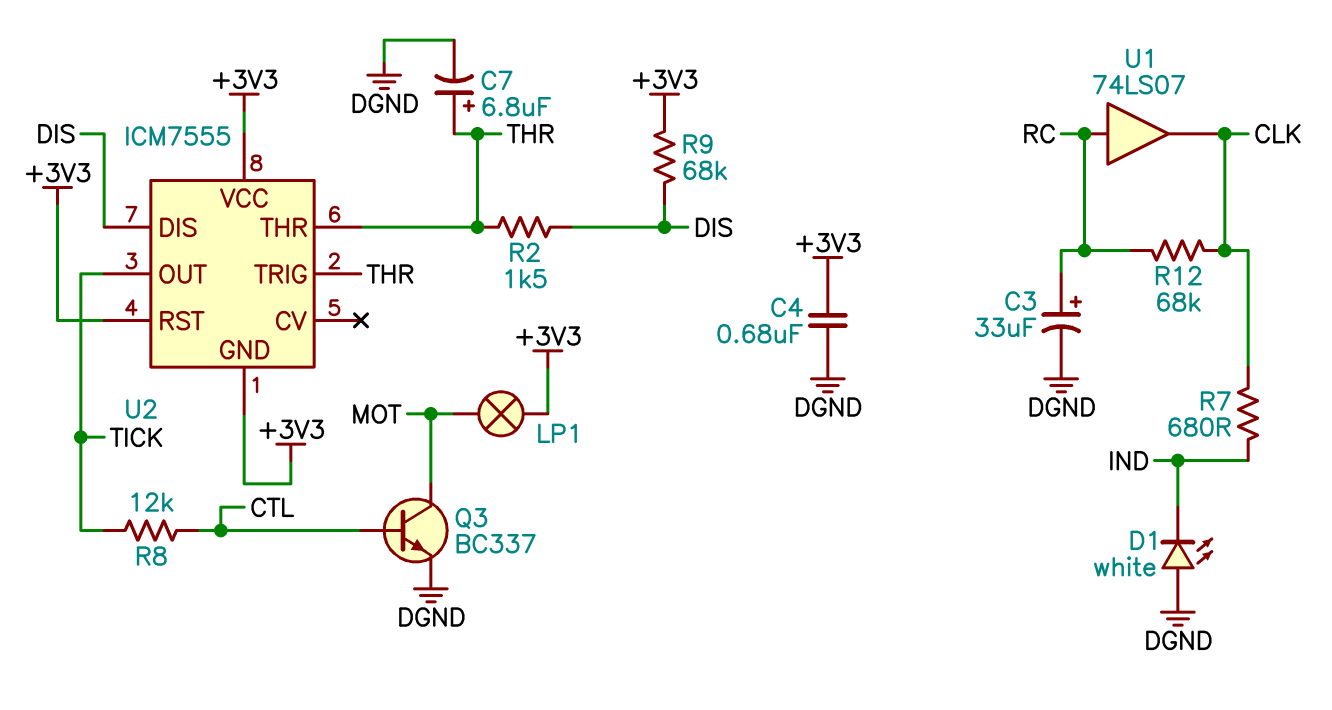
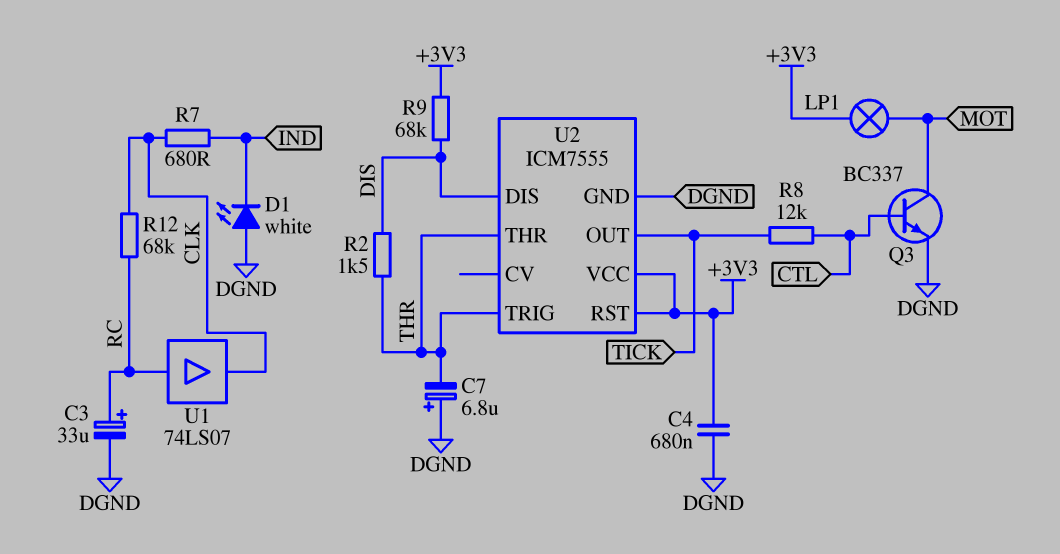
C7: 6.8uF (plus THR, minus DGND) -> 6.8uF (plus DGND, minus THR)
U2 pin GND: +3V3 -> DGND

